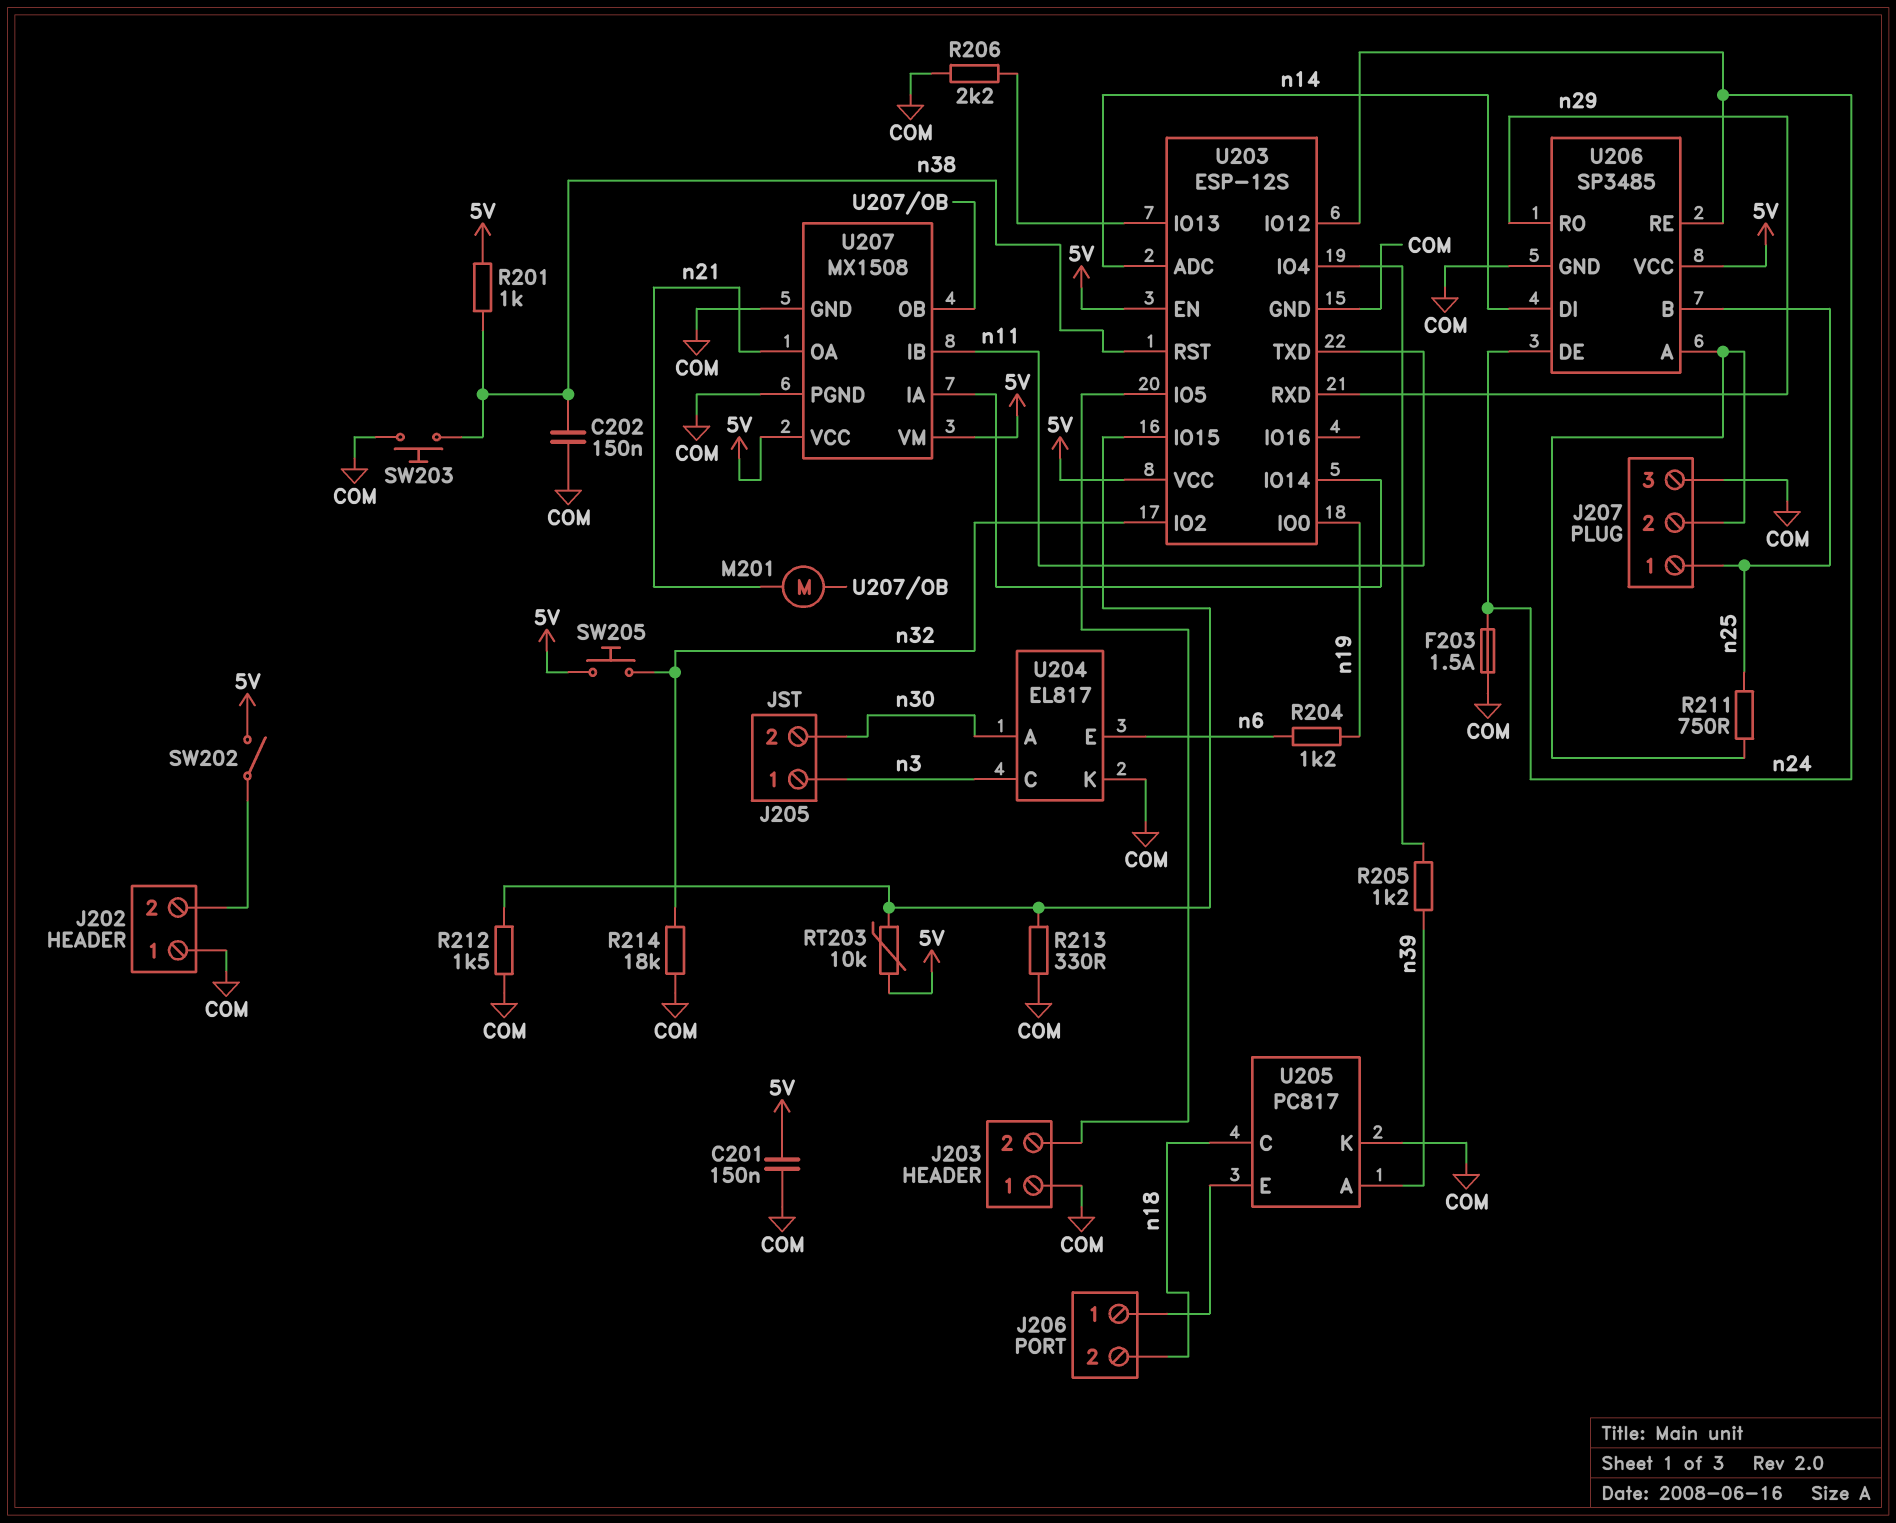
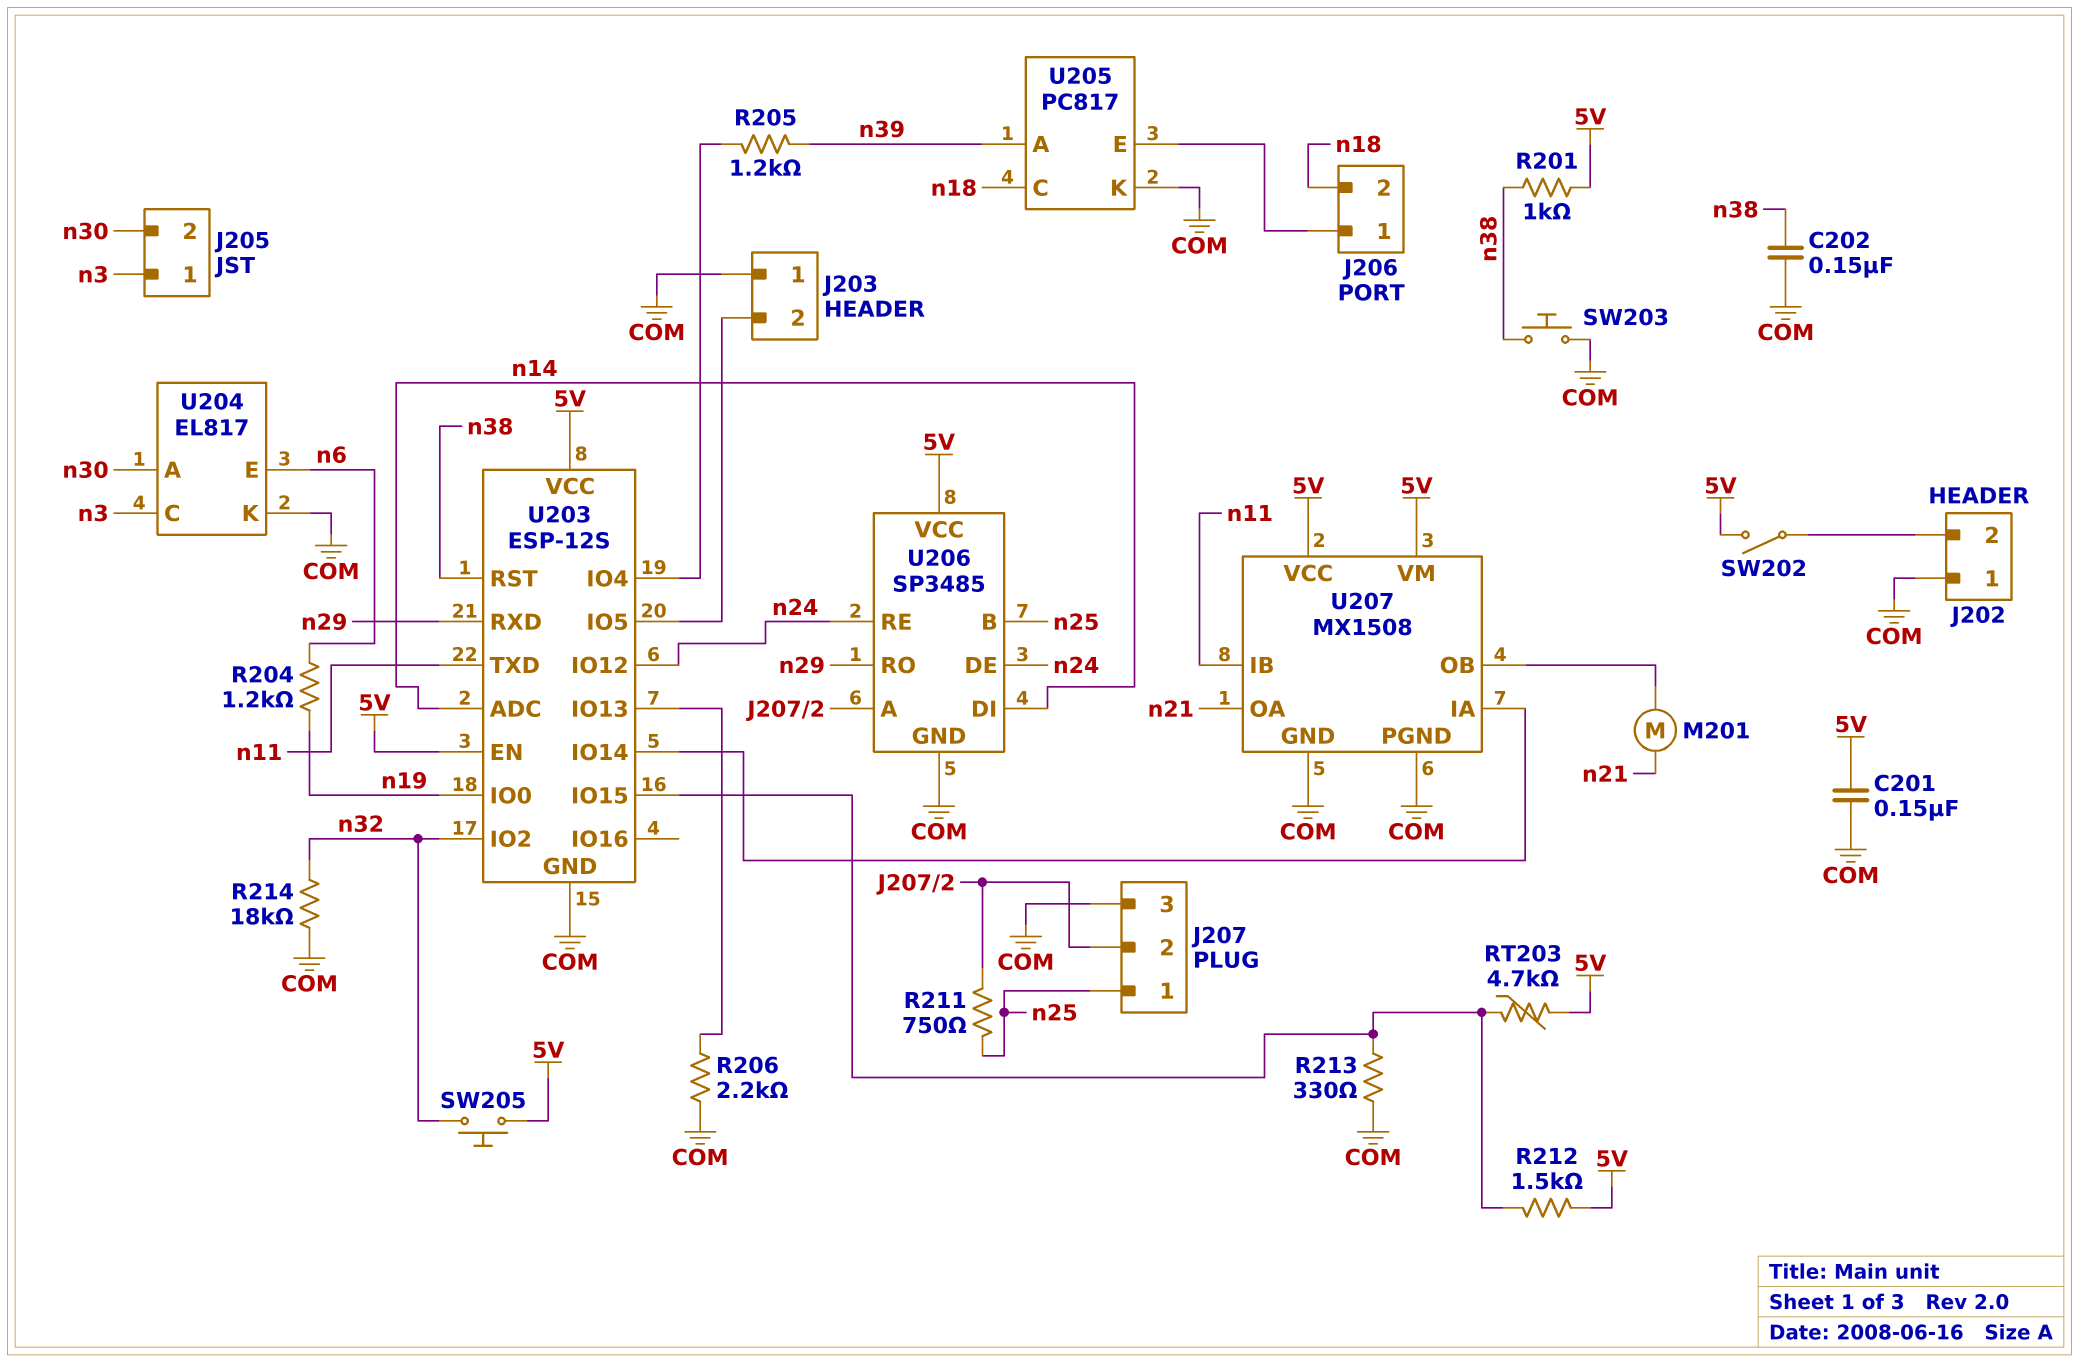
F203: 1.5A (COM, n24) -> none
R212: 1.5k (COM, U203/IO15) -> 1.5k (5V, U203/IO15)
RT203: 10k (5V, U203/IO15) -> 4.7k (5V, U203/IO15)

